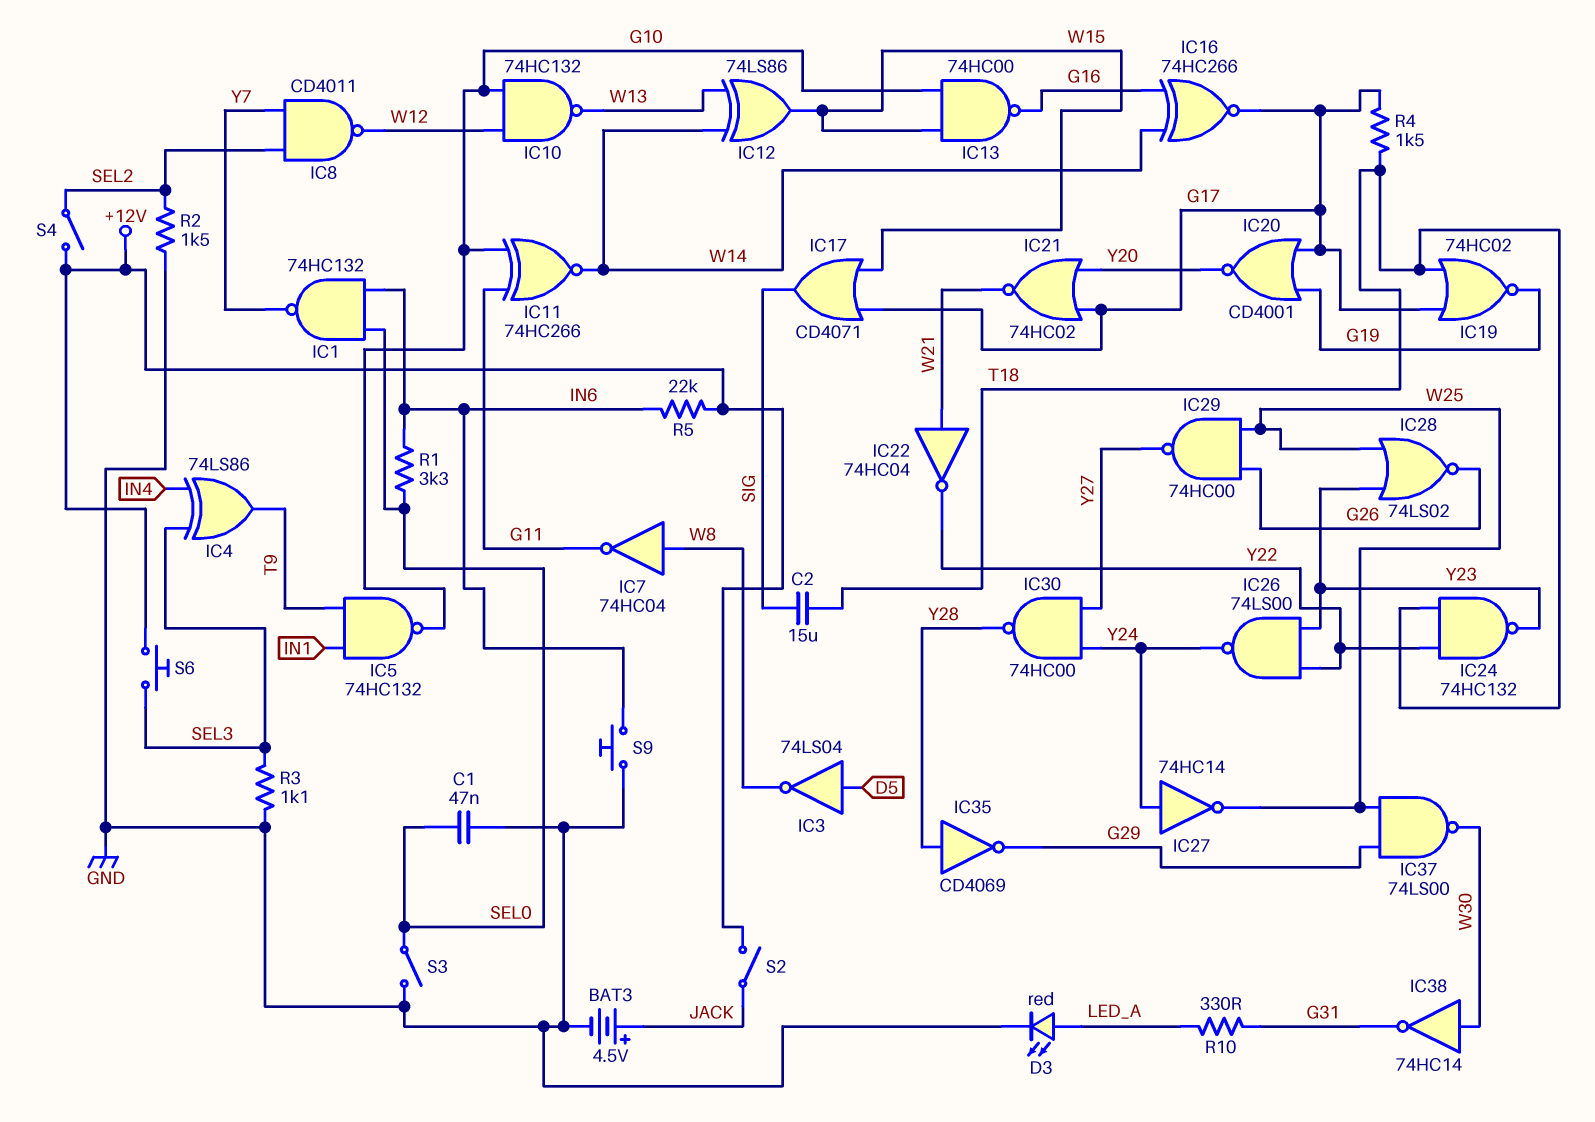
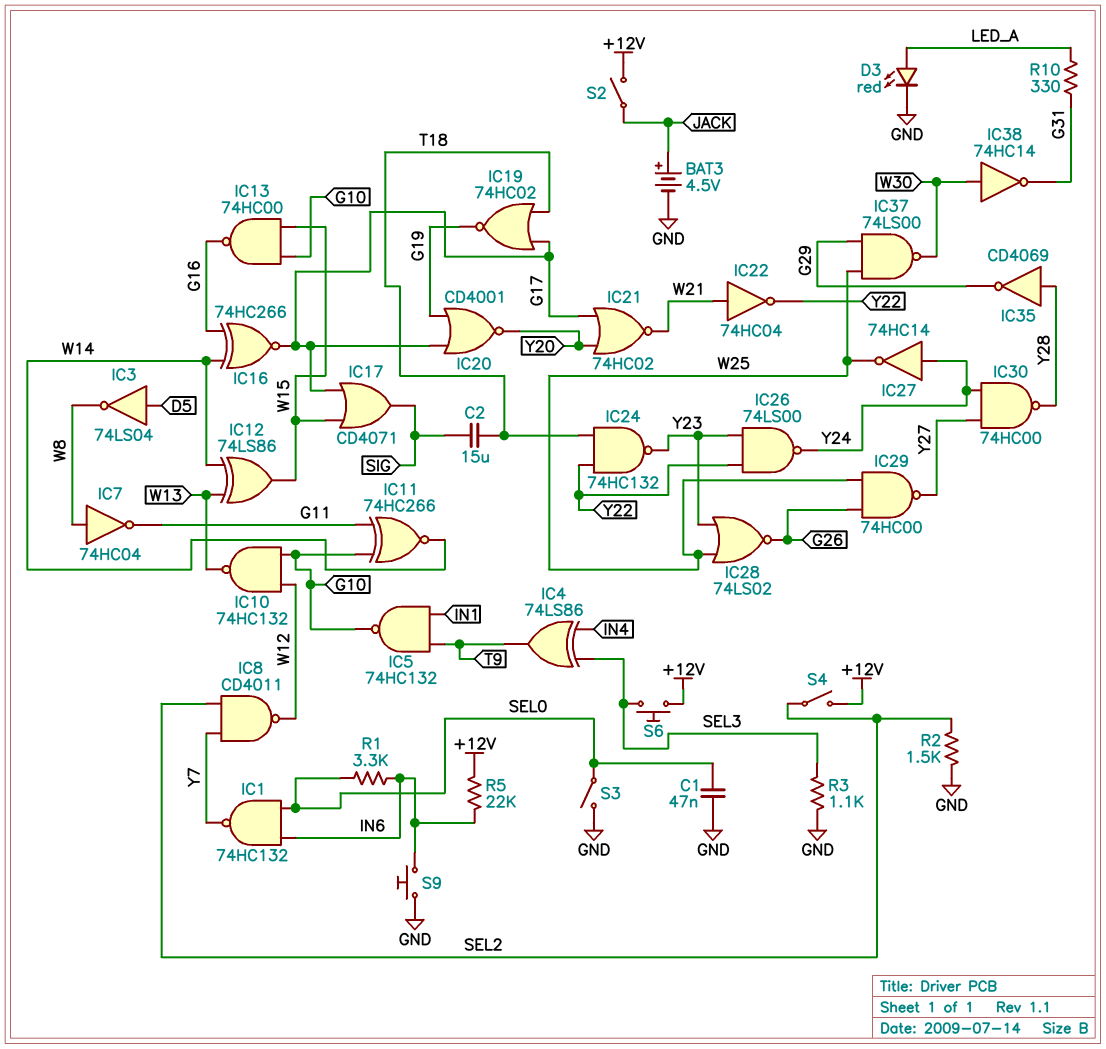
R4: 1.5k (G17, T18) -> none

